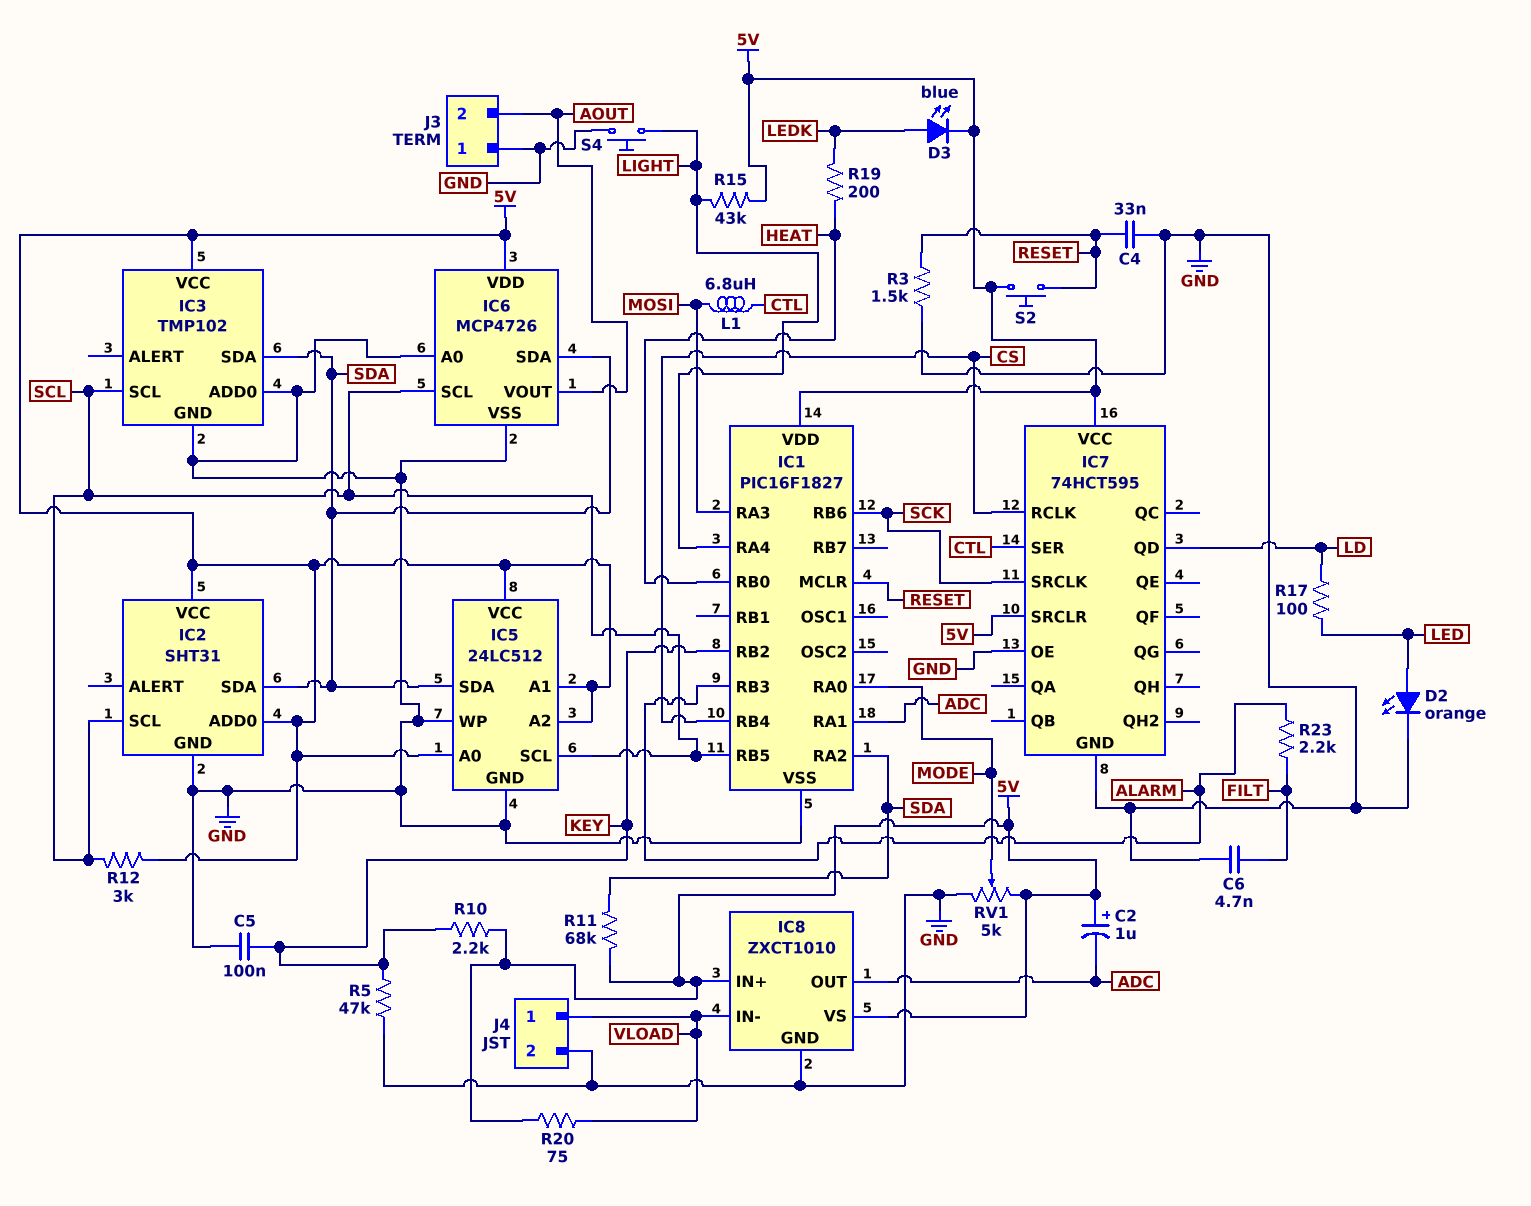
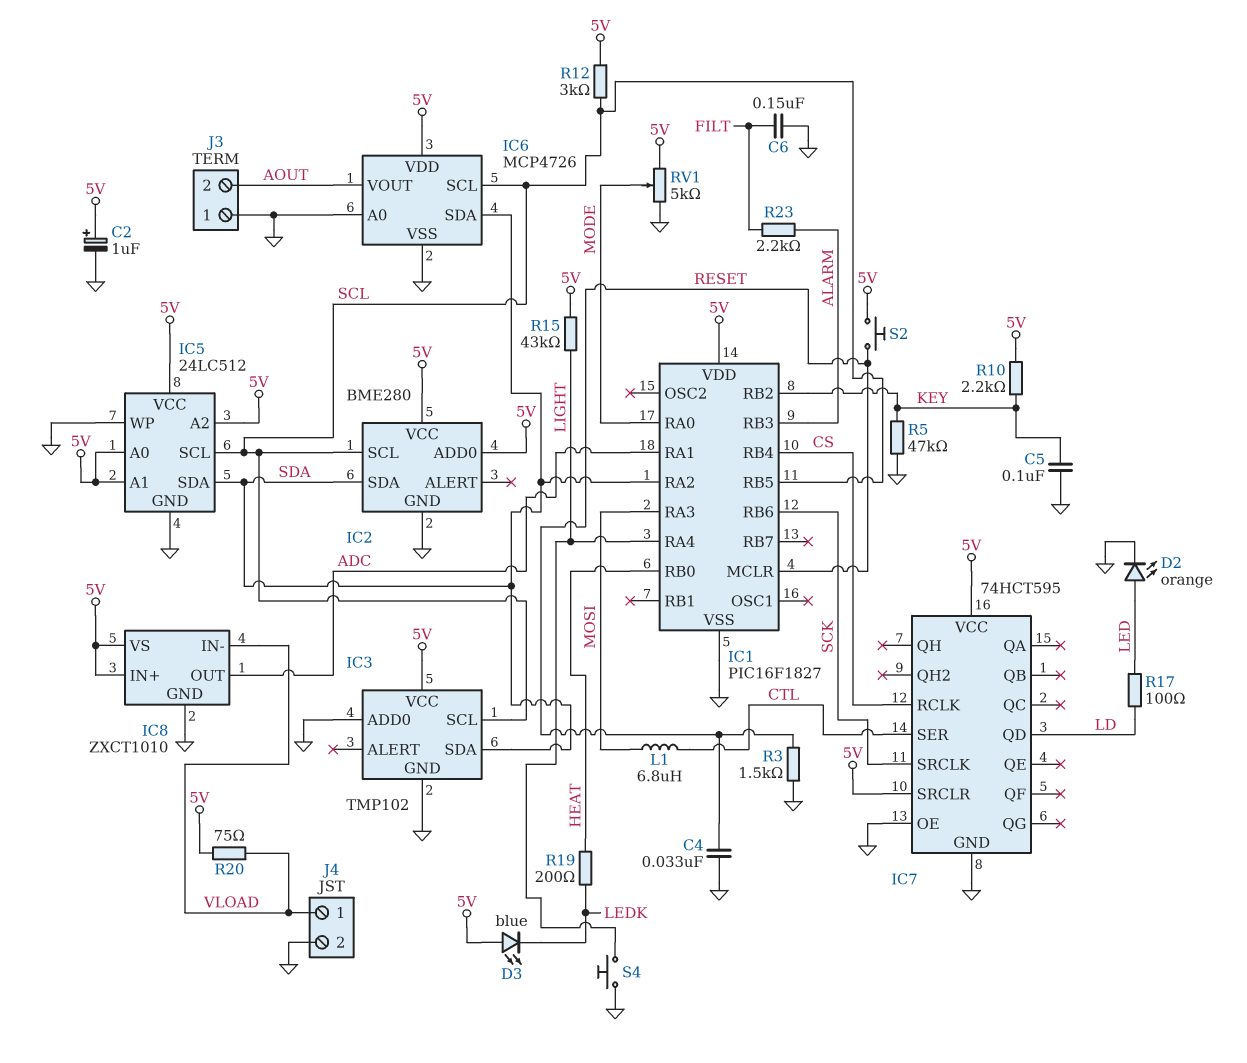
C2: 1uF (plus 5V, minus ADC) -> 1uF (plus 5V, minus GND)
C6: 4.7nF (FILT, GND) -> 150nF (FILT, GND)
D3: LED blue (A LEDK, K 5V) -> LED blue (A 5V, K LEDK)
IC2: SHT31 -> BME280
R11: 68k (5V, SDA) -> none

